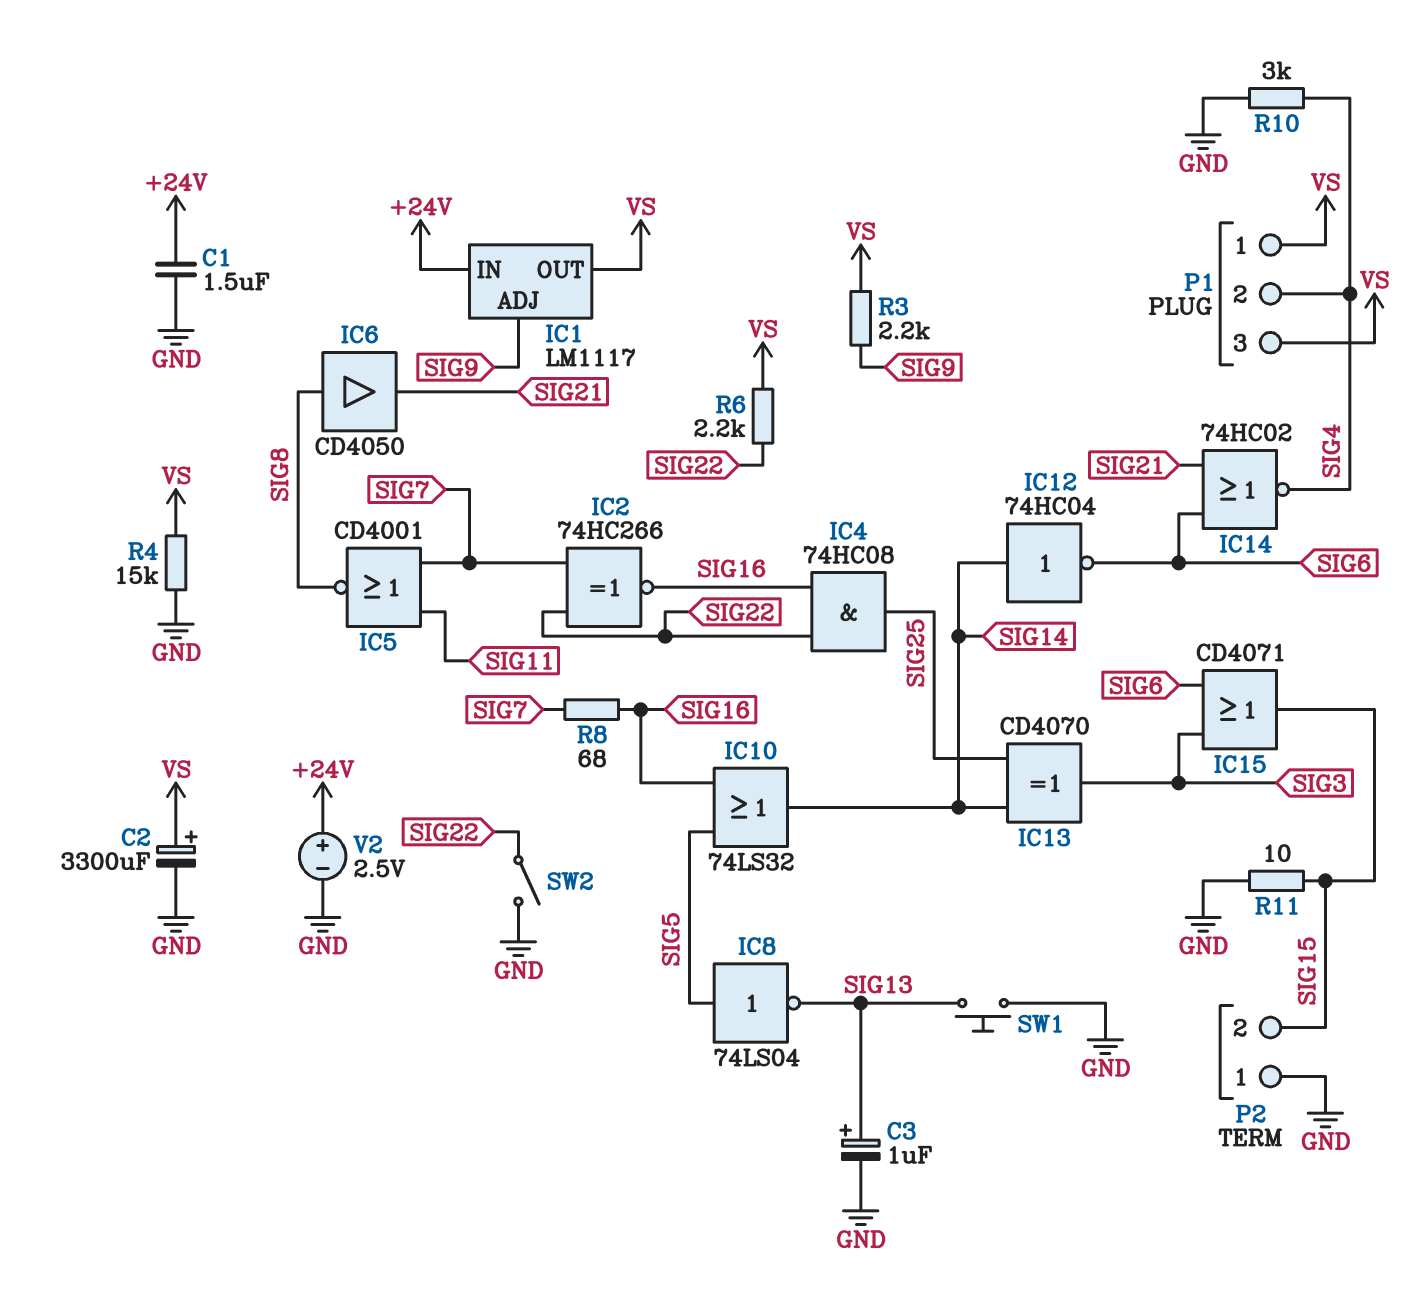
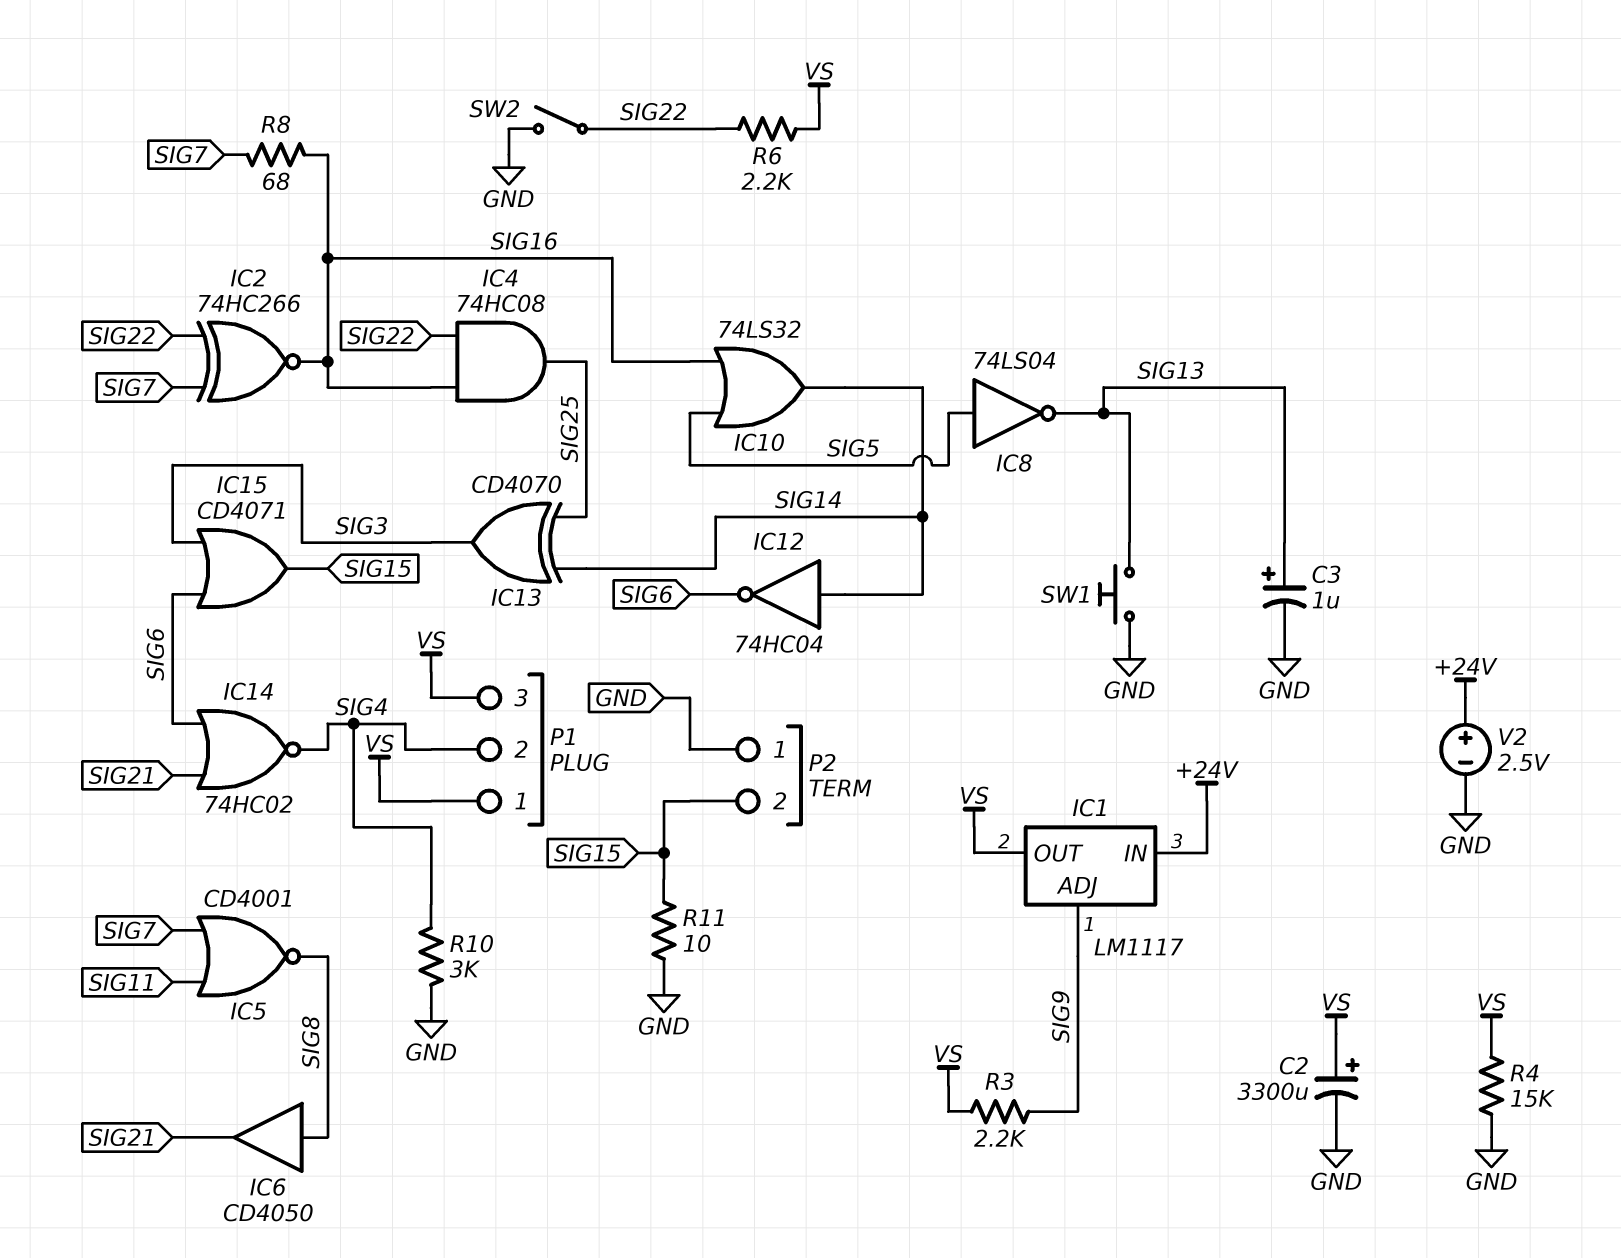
C1: 1.5uF (+24V, GND) -> none

